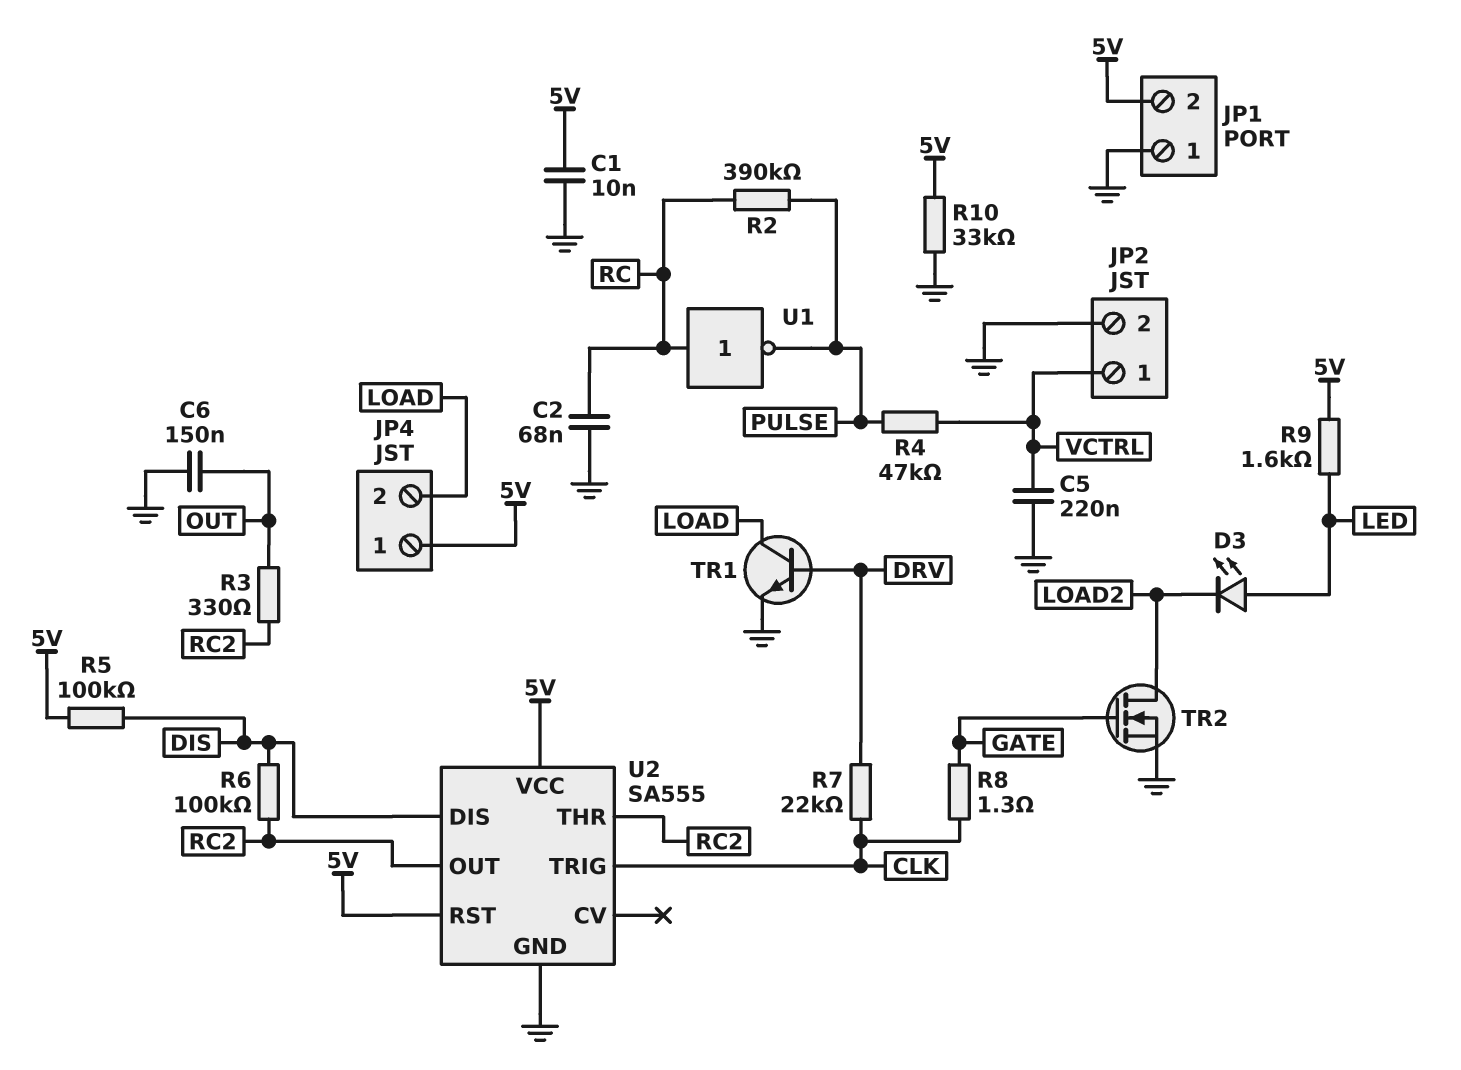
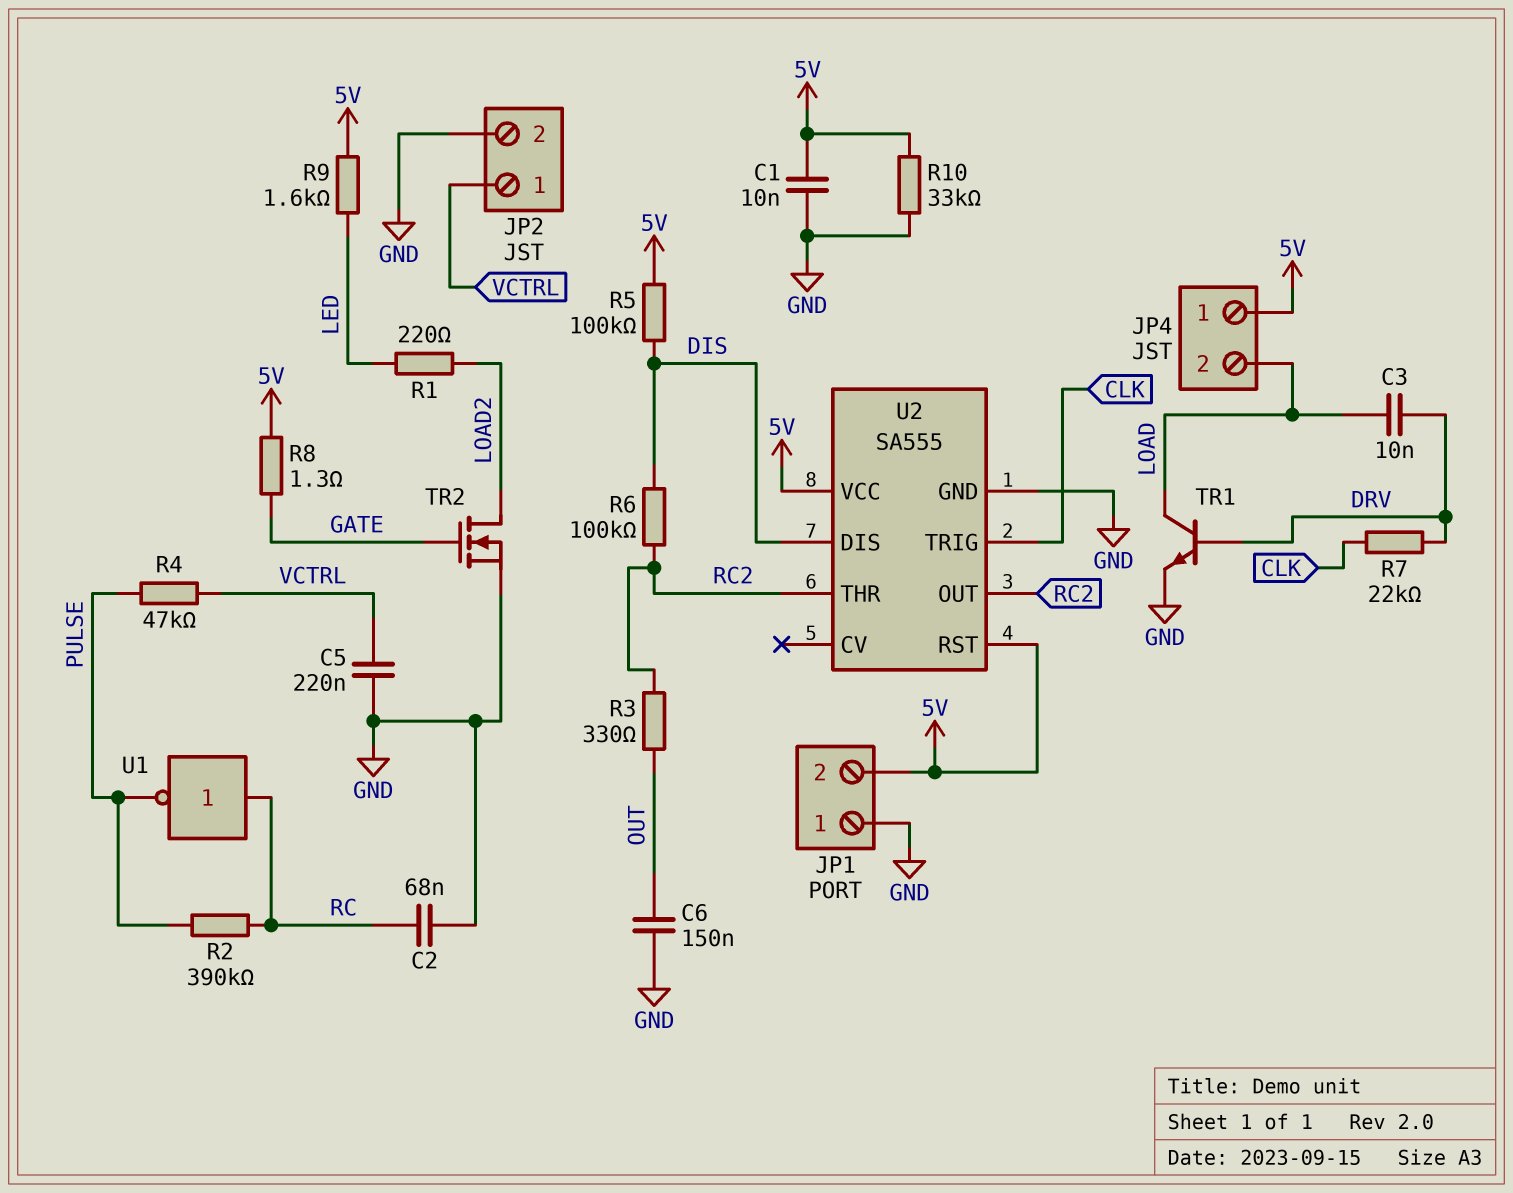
C3: none -> 10nF (DRV, LOAD)
D3: LED (A LED, K LOAD2) -> none
R1: none -> 220 (LED, LOAD2)
R8: 1.3 (CLK, GATE) -> 1.3 (5V, GATE)

